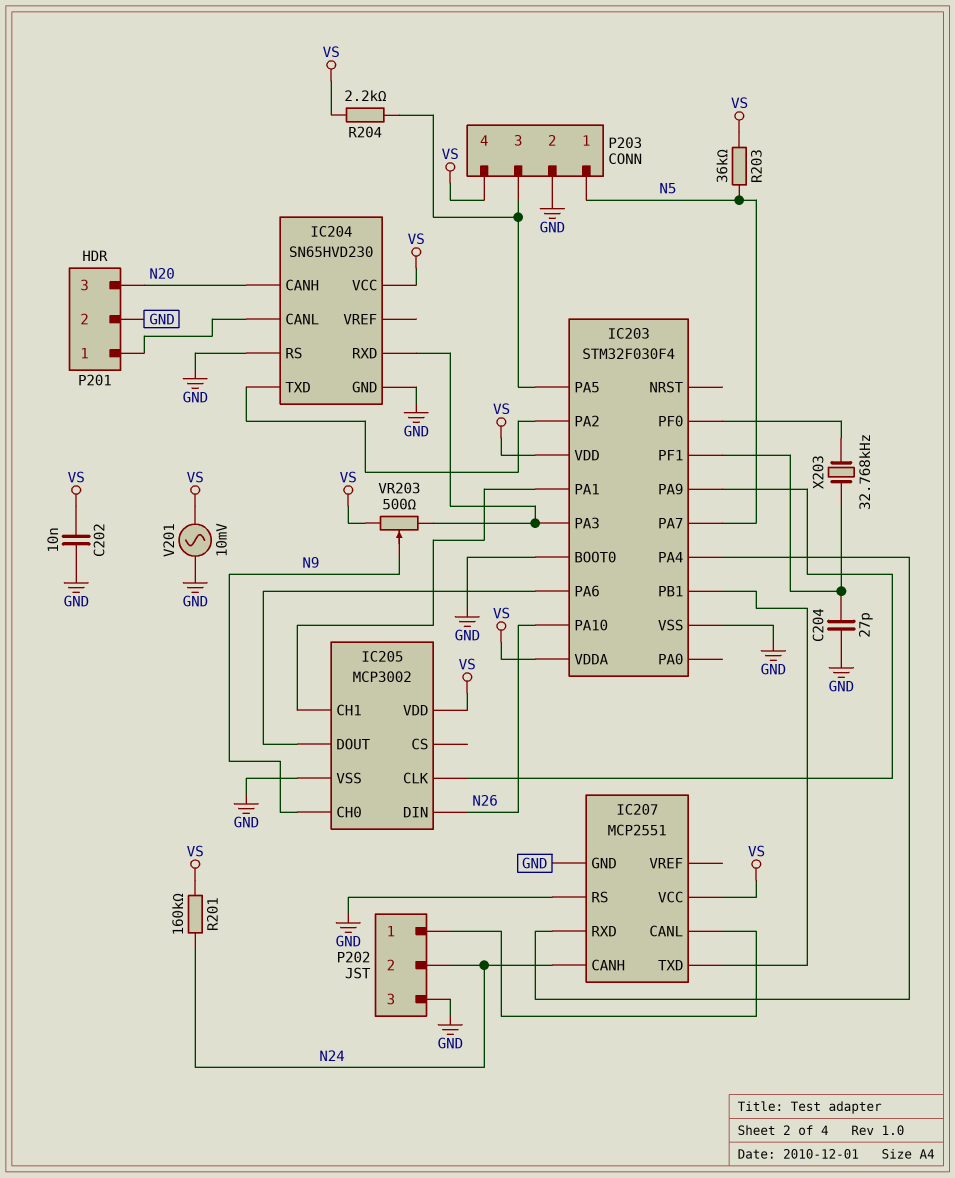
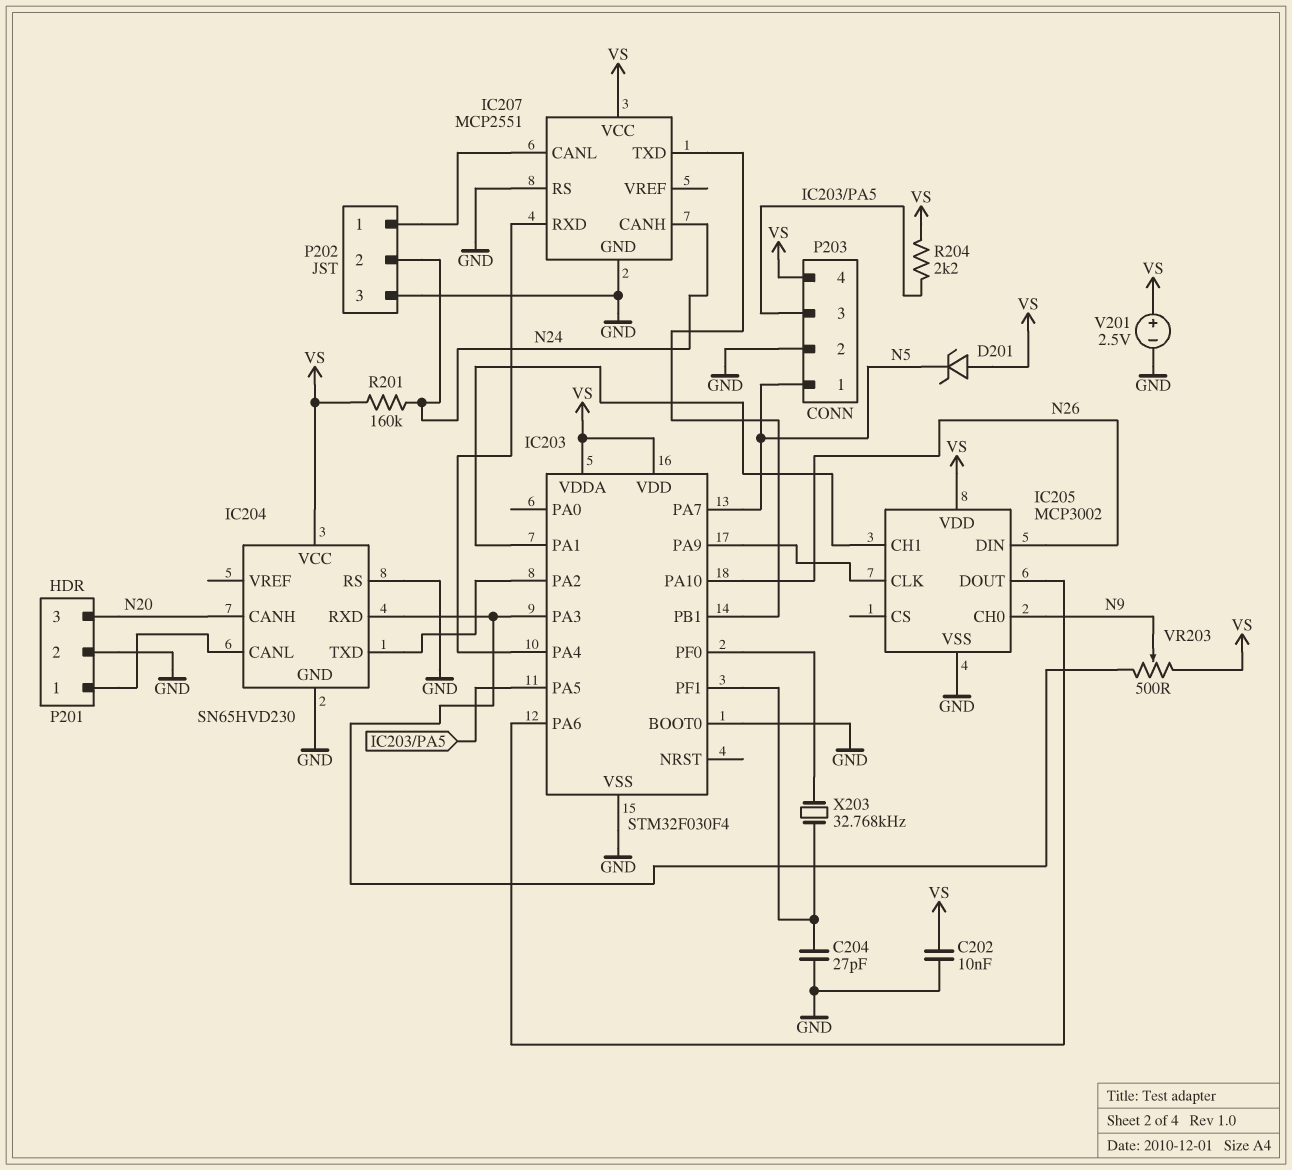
D201: none -> zener (A VS, K N5)
R203: 36k (N5, VS) -> none
V201: AC 10mV (GND, VS) -> 2.5V (plus VS, minus GND)

